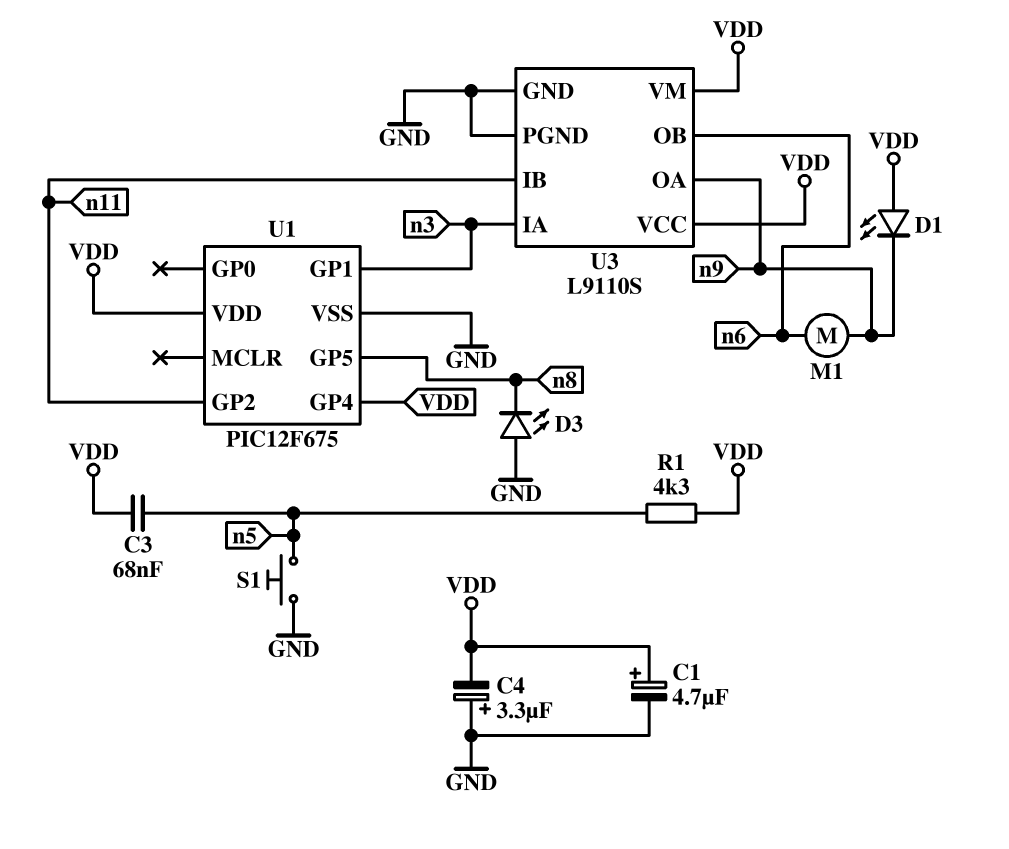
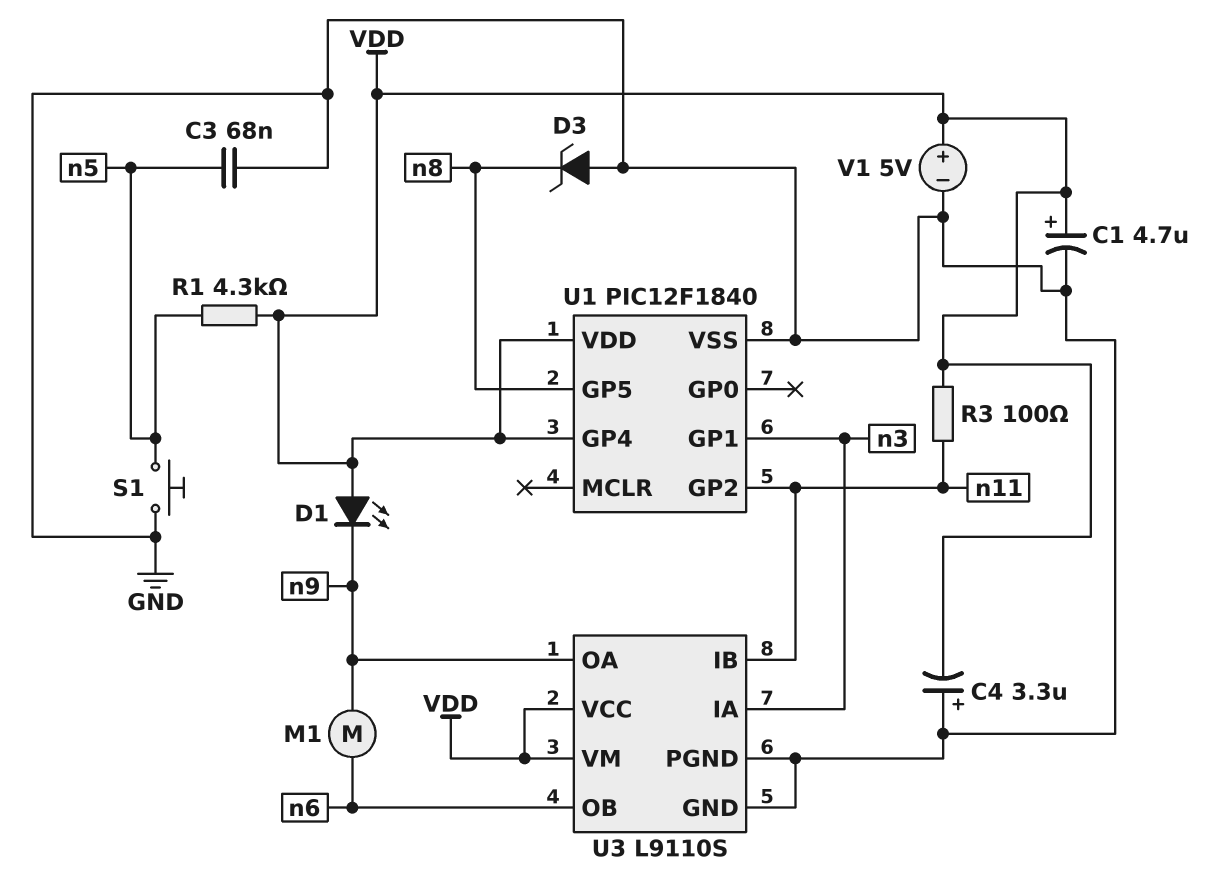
C3: 68nF (VDD, n5) -> 68nF (GND, n5)
D3: LED (A GND, K n8) -> zener (A GND, K n8)
R3: none -> 100 (VDD, n11)
U1: PIC12F675 -> PIC12F1840
V1: none -> 5V (plus VDD, minus GND)

